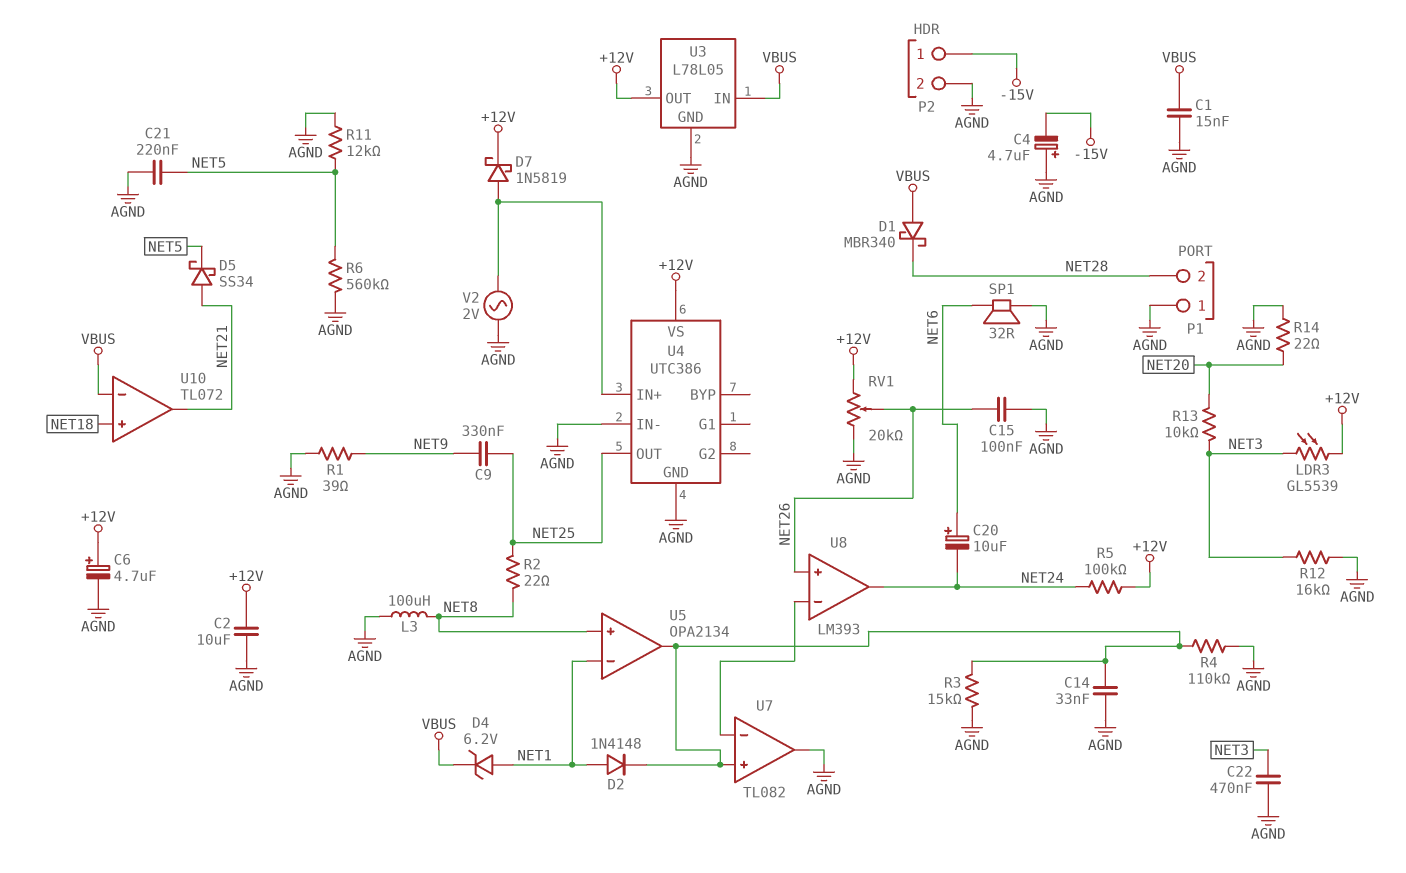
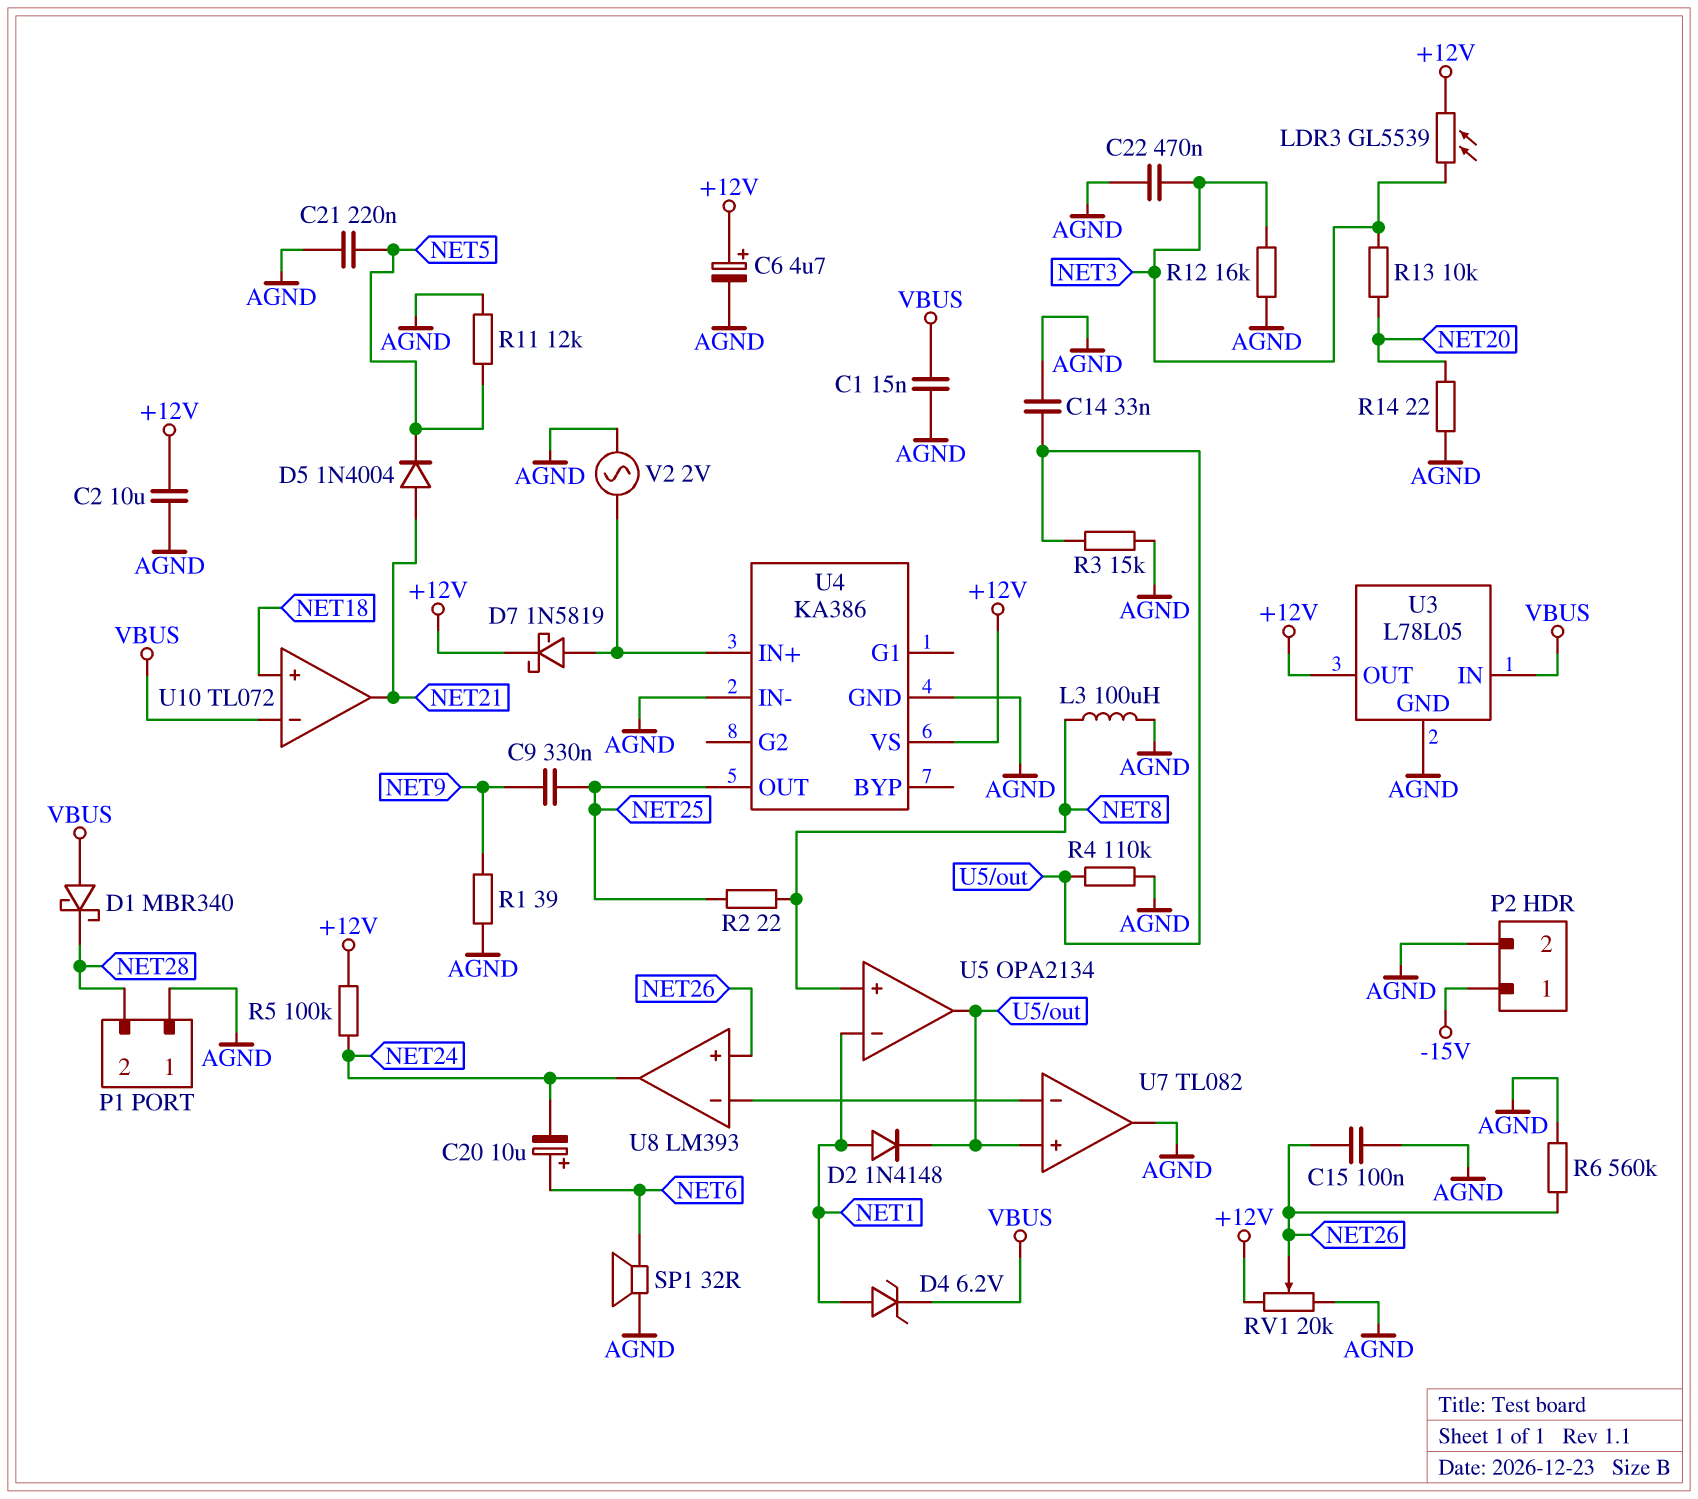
C4: 4.7uF (plus AGND, minus -15V) -> none
D5: schottky SS34 (A NET21, K NET5) -> diode 1N4004 (A NET21, K NET5)
R6: 560k (AGND, NET5) -> 560k (AGND, NET26)
U4: UTC386 -> KA386

